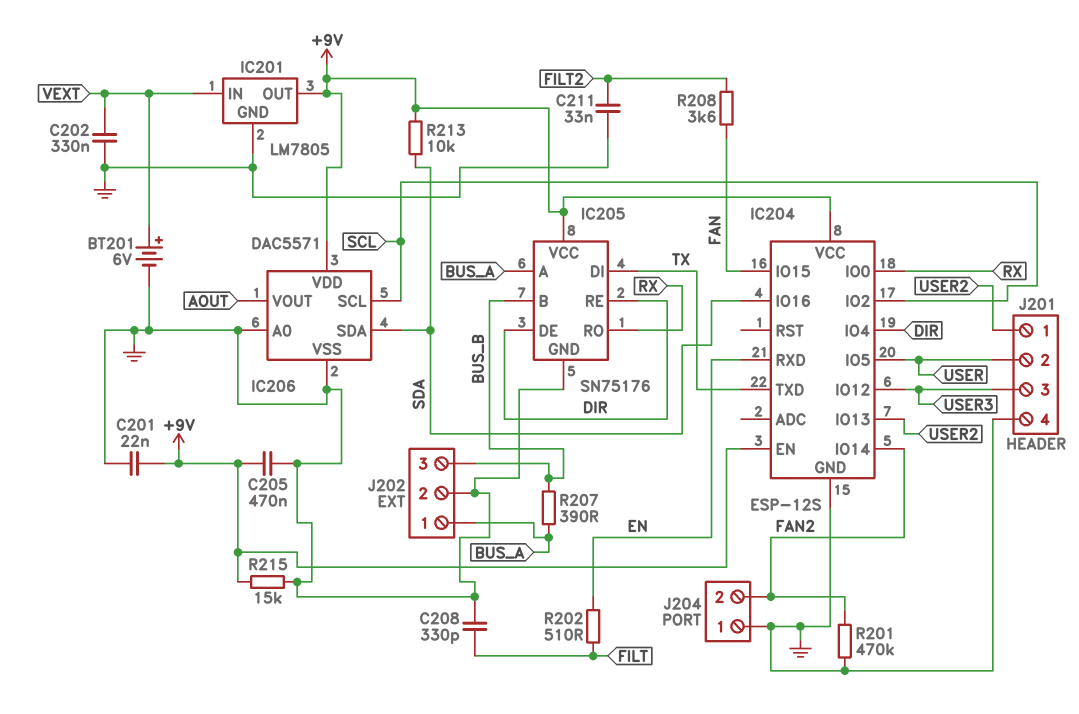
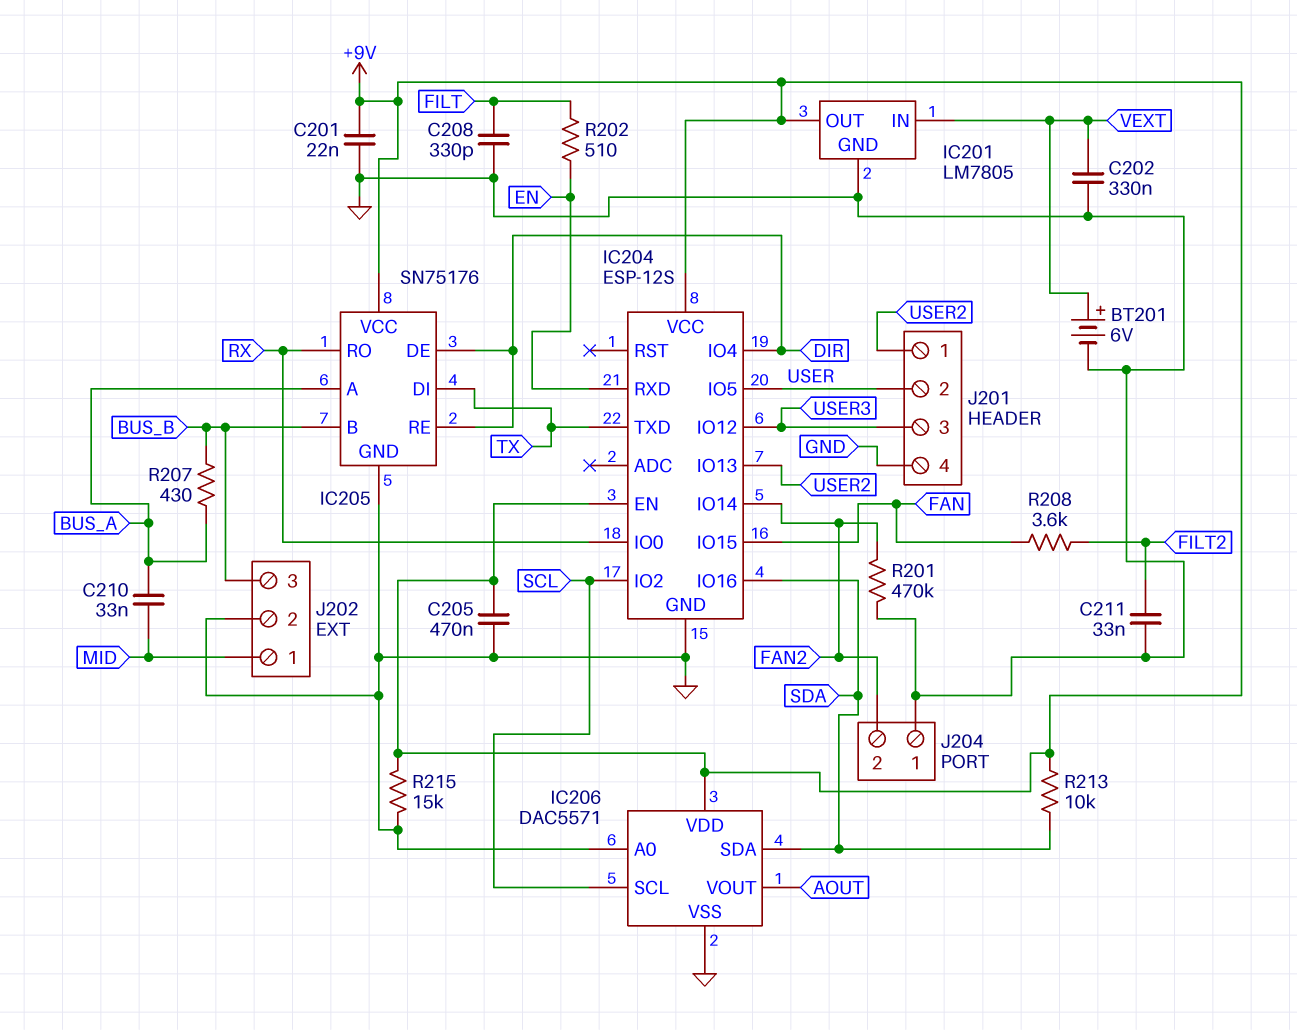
C210: none -> 33nF (BUS_A, MID)
J202 pin 1: BUS_A -> MID
R207: 390 (BUS_A, BUS_B) -> 430 (BUS_A, BUS_B)

